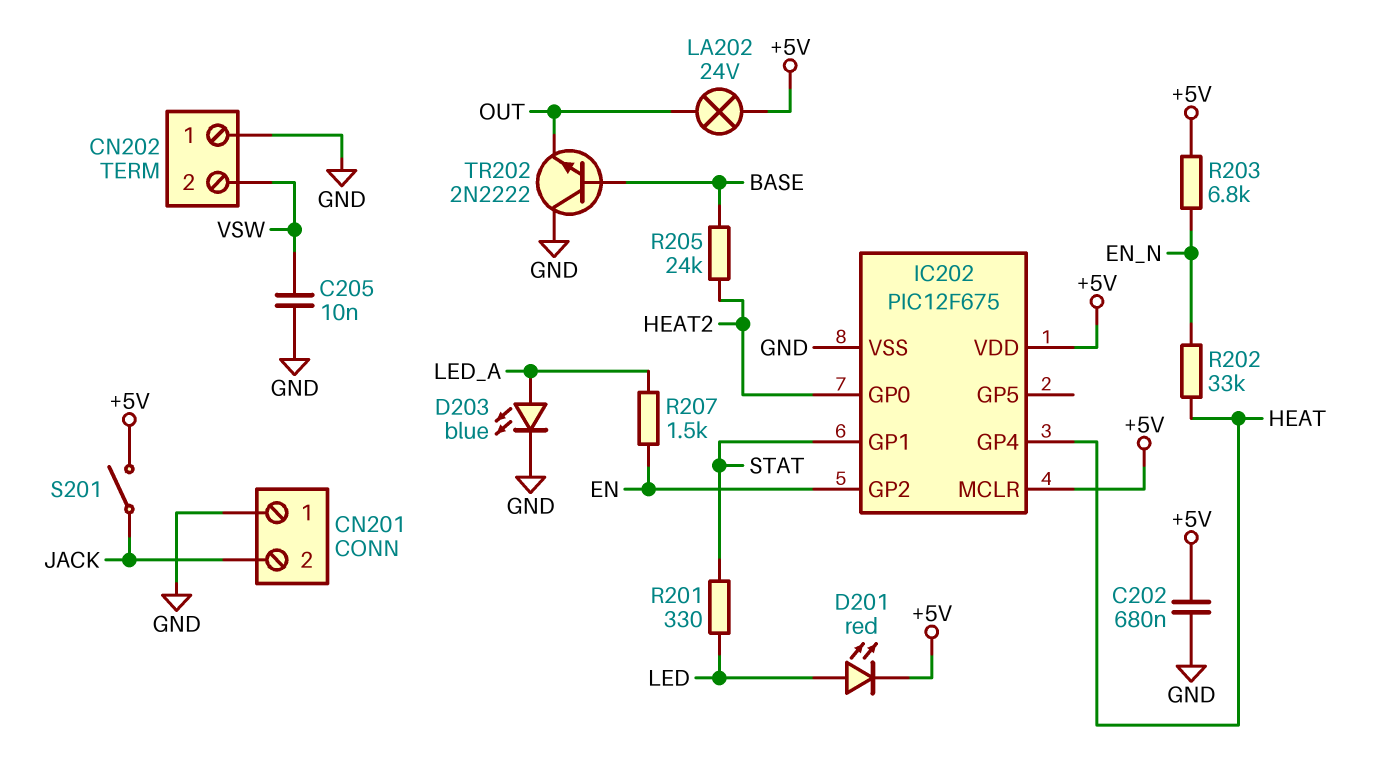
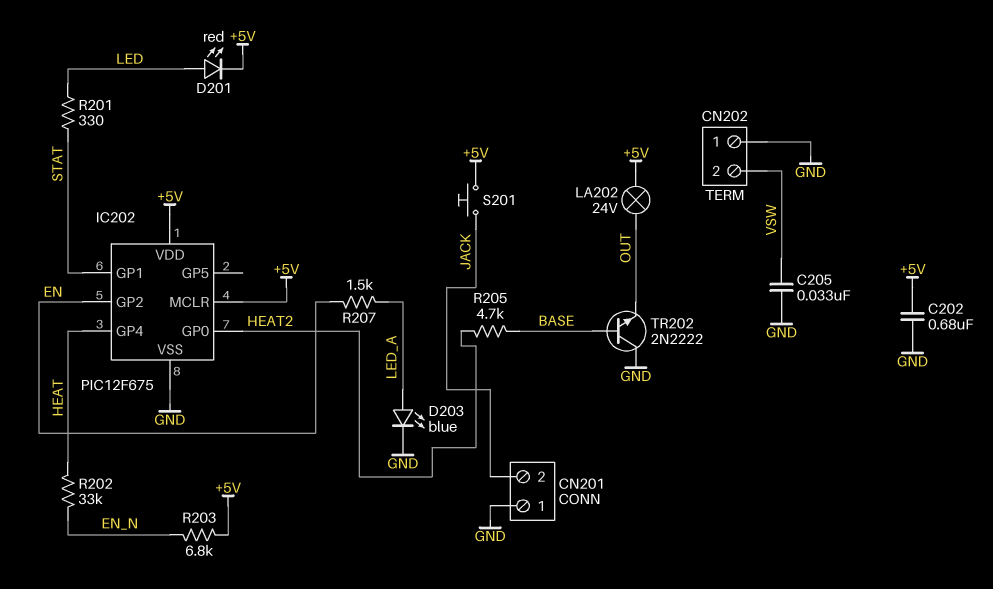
C205: 10nF (GND, VSW) -> 33nF (GND, VSW)
R205: 24k (BASE, HEAT2) -> 4.7k (BASE, HEAT2)
S201: switch (+5V, JACK) -> button (+5V, JACK)

